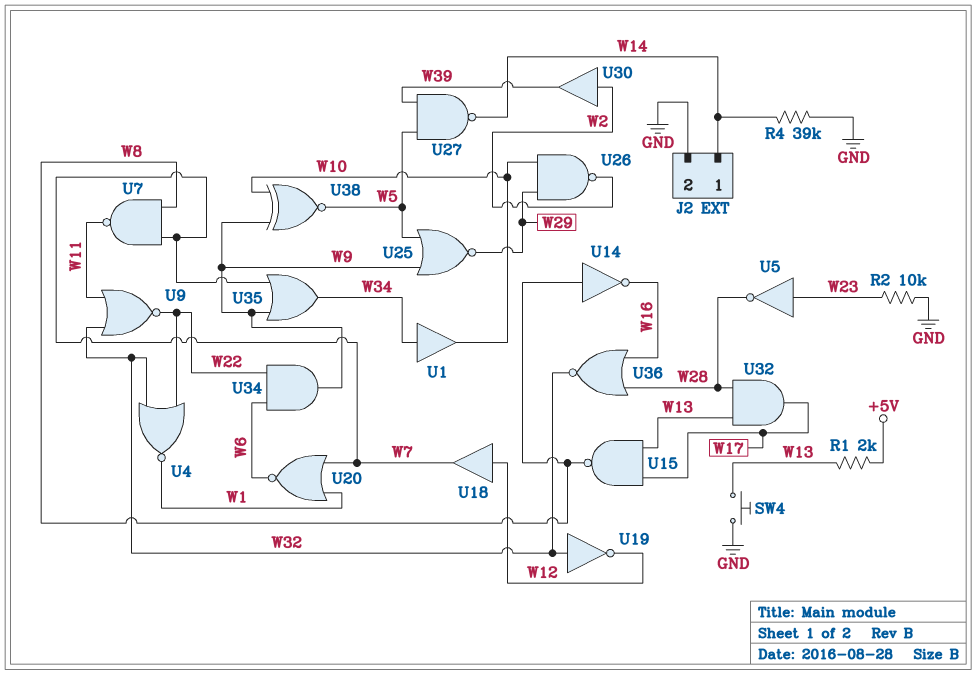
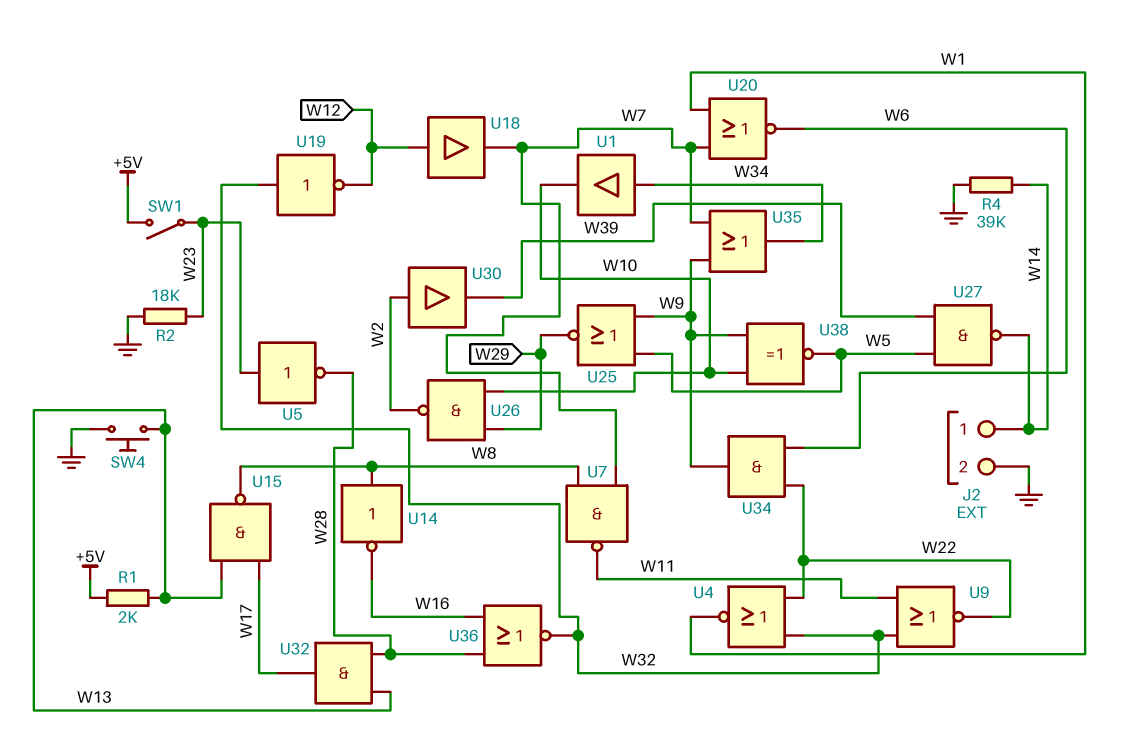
R2: 10k (GND, W23) -> 18k (GND, W23)
SW1: none -> switch (+5V, W23)

